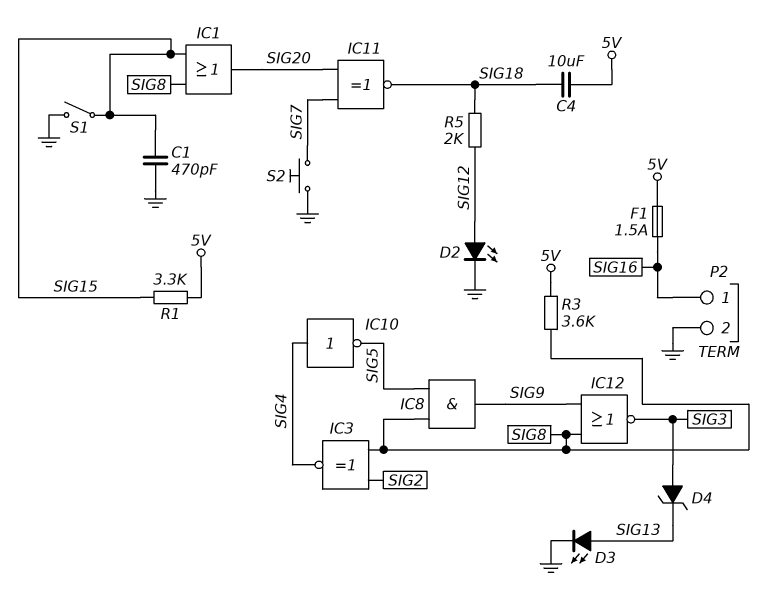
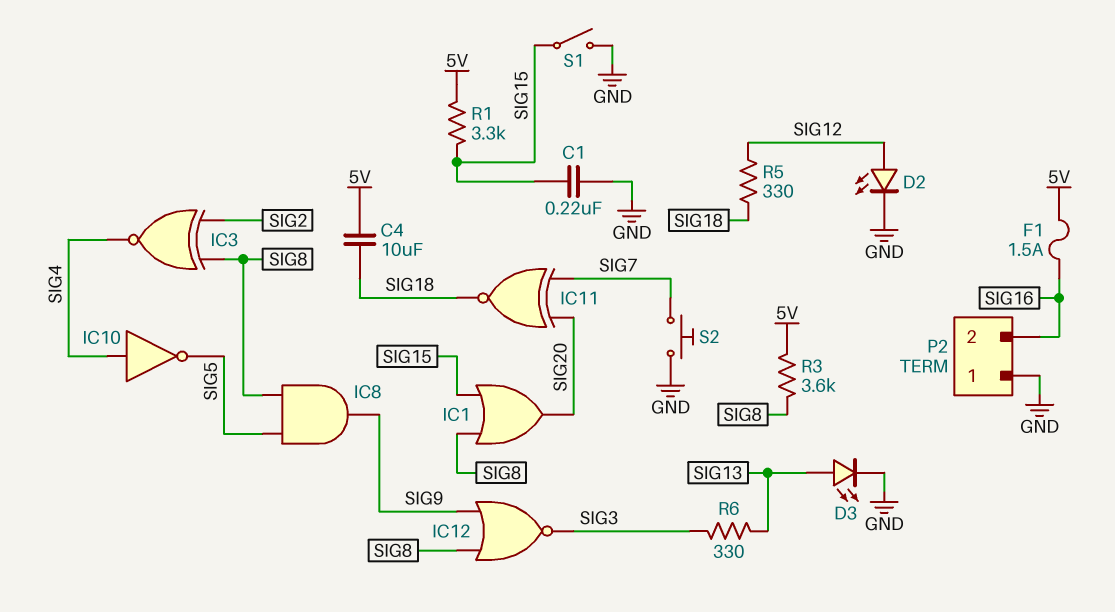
C1: 470pF (GND, SIG15) -> 220nF (GND, SIG15)
D4: zener (A SIG3, K SIG13) -> none
P2 pin 1: SIG16 -> GND
P2 pin 2: GND -> SIG16
R5: 2k (SIG12, SIG18) -> 330 (SIG12, SIG18)
R6: none -> 330 (SIG3, SIG13)

